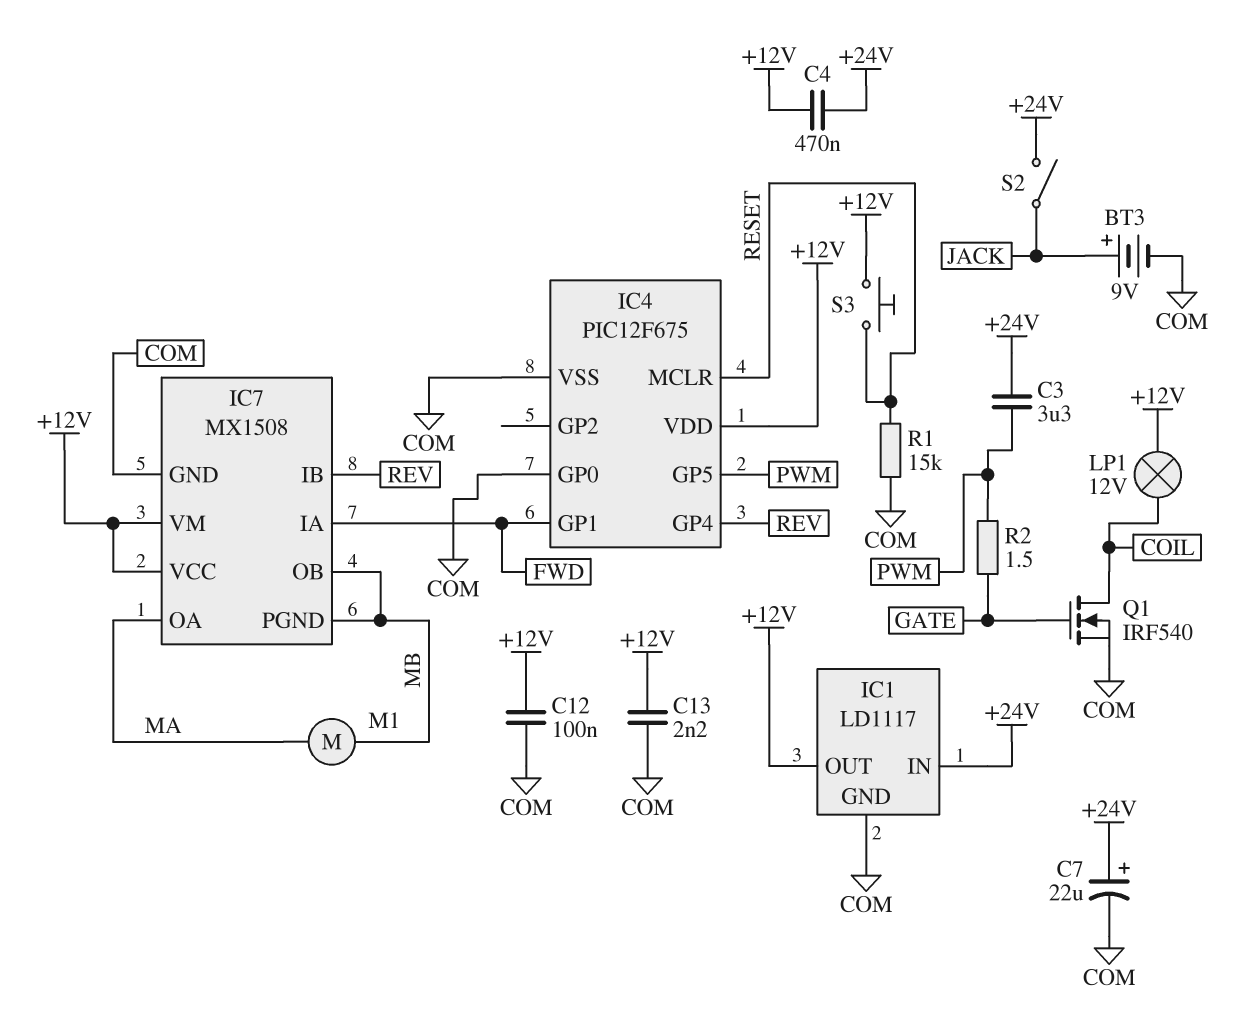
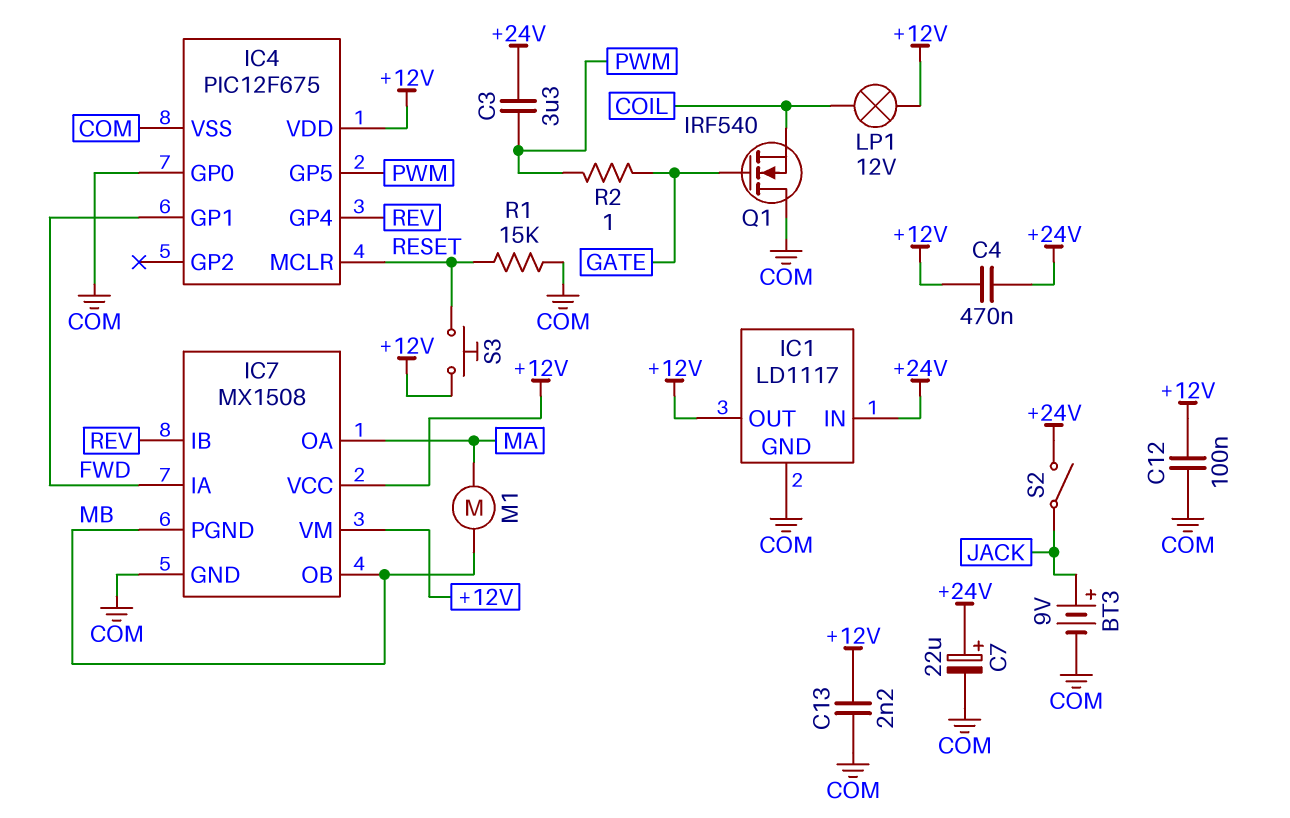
Q1: NMOS IRF540 (G GATE, D COIL, S COM) -> NMOS IRF540 (G GATE, D COM, S COIL)
R2: 1.5 (GATE, PWM) -> 1 (GATE, PWM)

